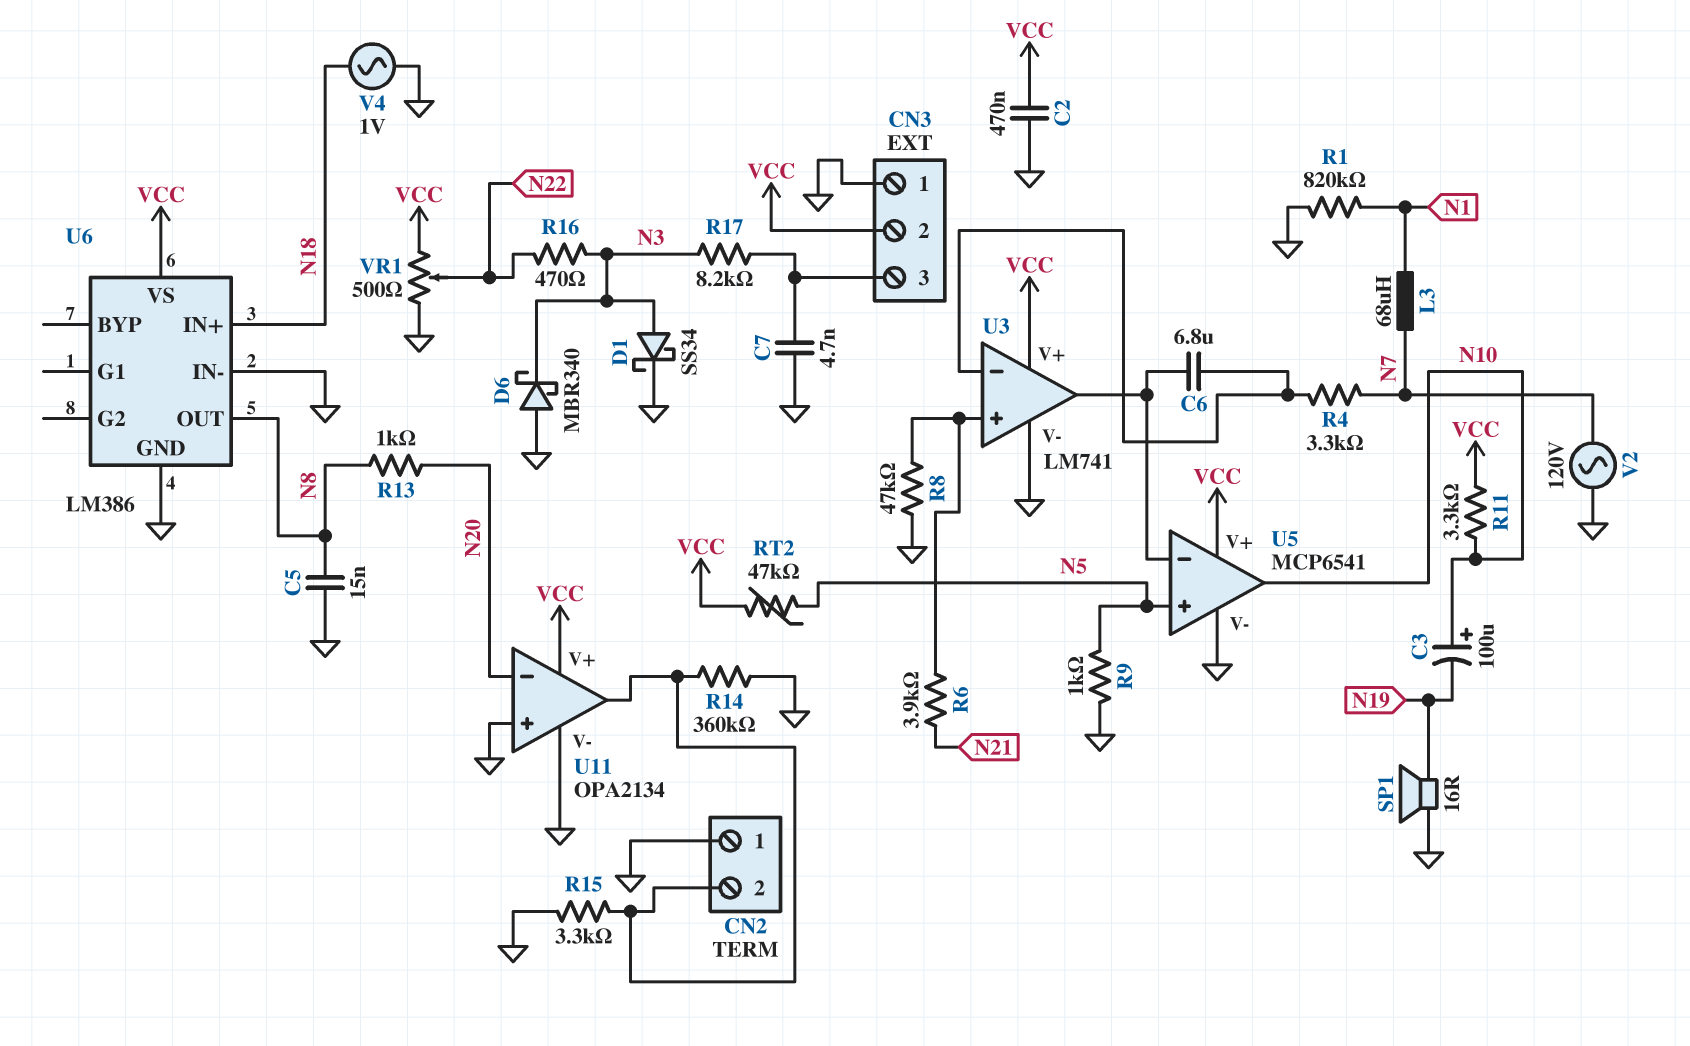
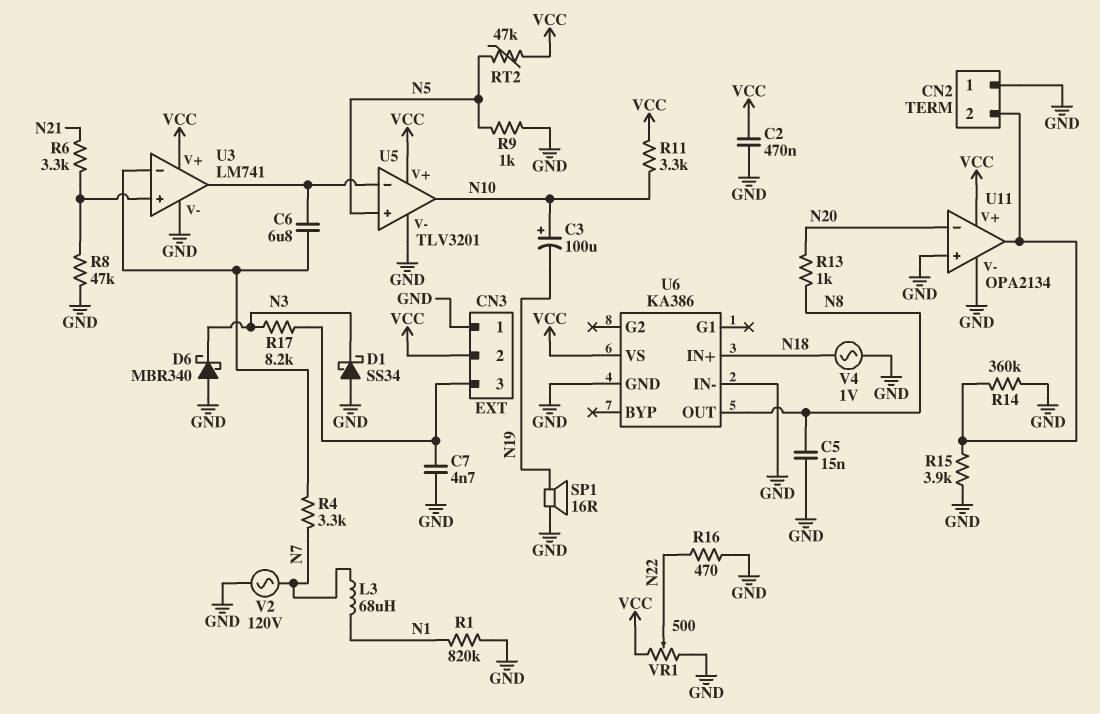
D1: schottky SS34 (A N3, K GND) -> schottky SS34 (A GND, K N3)
R6: 3.9k (N21, U3/in+) -> 3.3k (N21, U3/in+)
R15: 3.3k (CN2/2, GND) -> 3.9k (CN2/2, GND)
R16: 470 (N3, N22) -> 470 (GND, N22)
U5: MCP6541 -> TLV3201
U6: LM386 -> KA386

